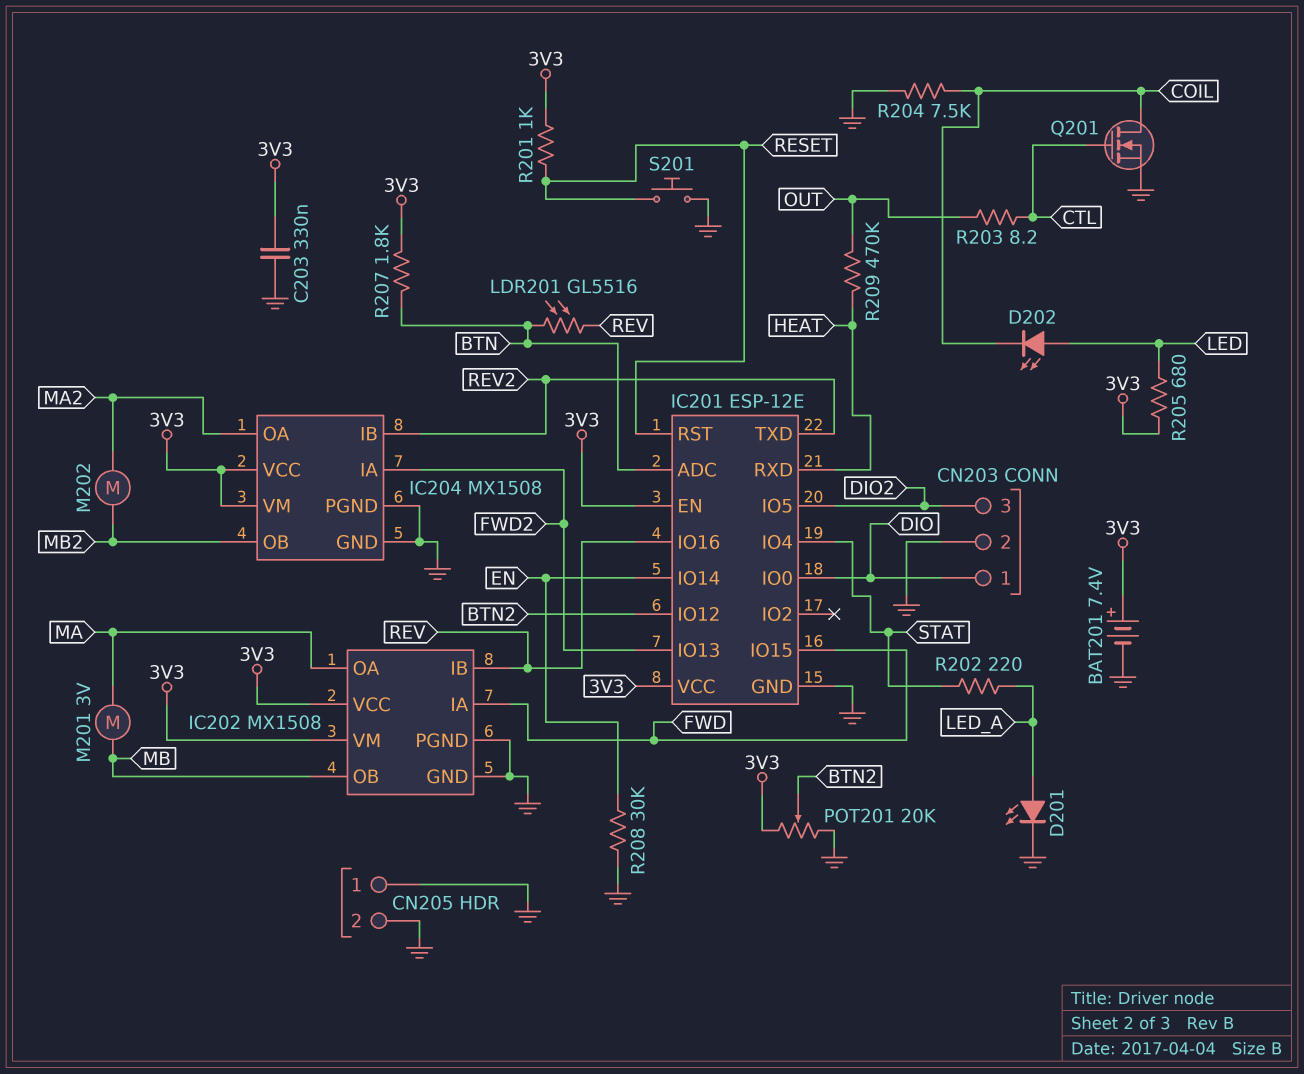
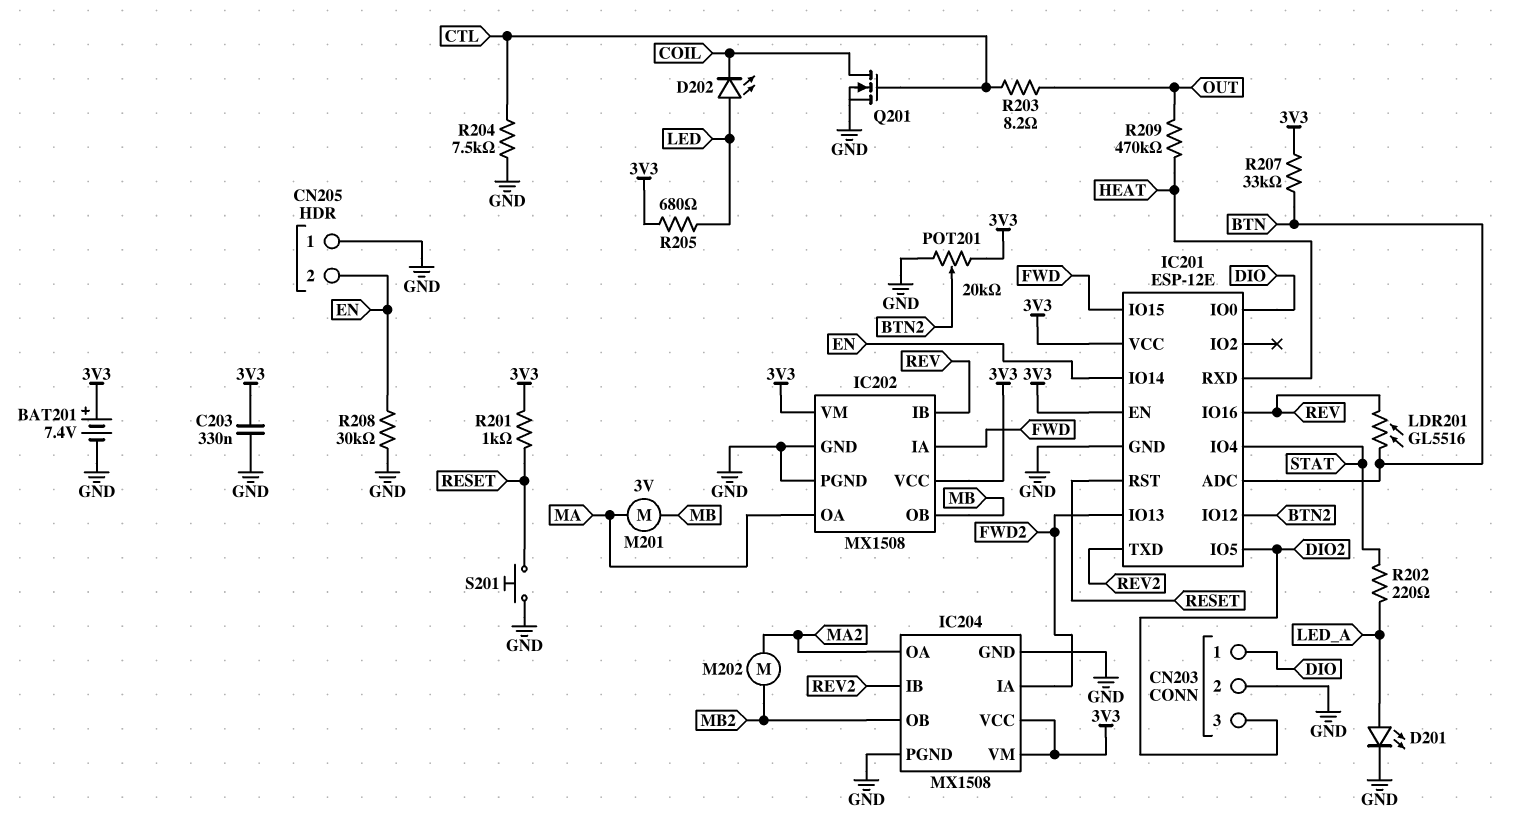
CN205 pin 2: GND -> EN
R204: 7.5k (COIL, GND) -> 7.5k (CTL, GND)
R207: 1.8k (3V3, BTN) -> 33k (3V3, BTN)

